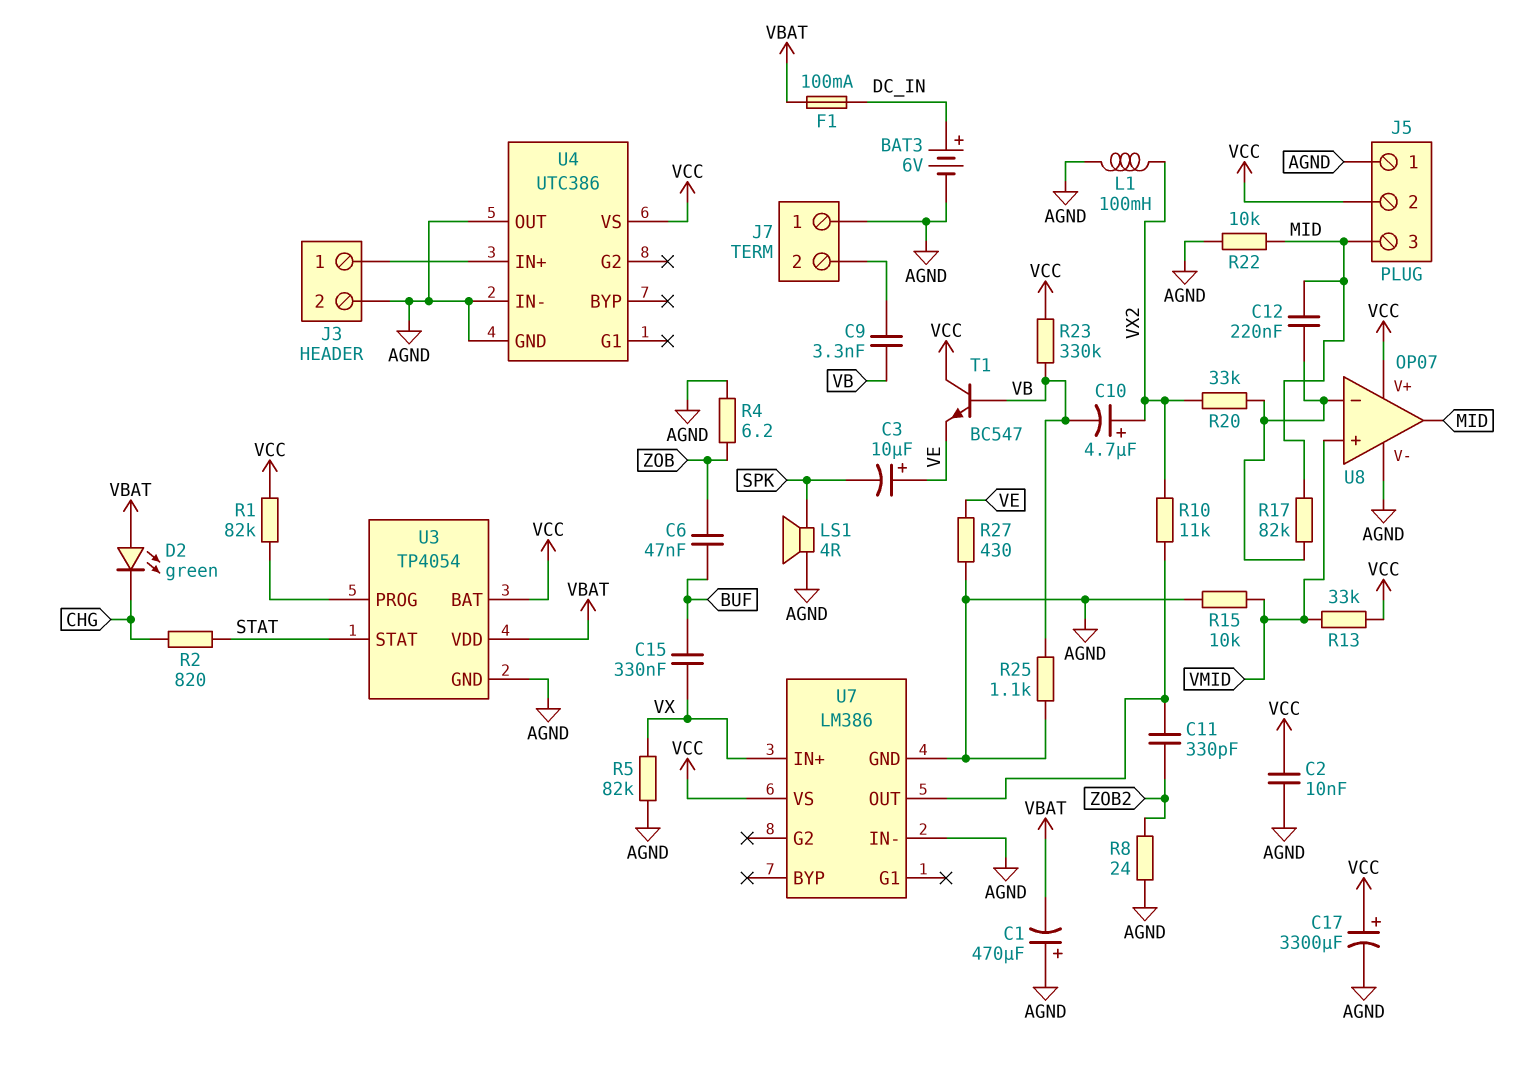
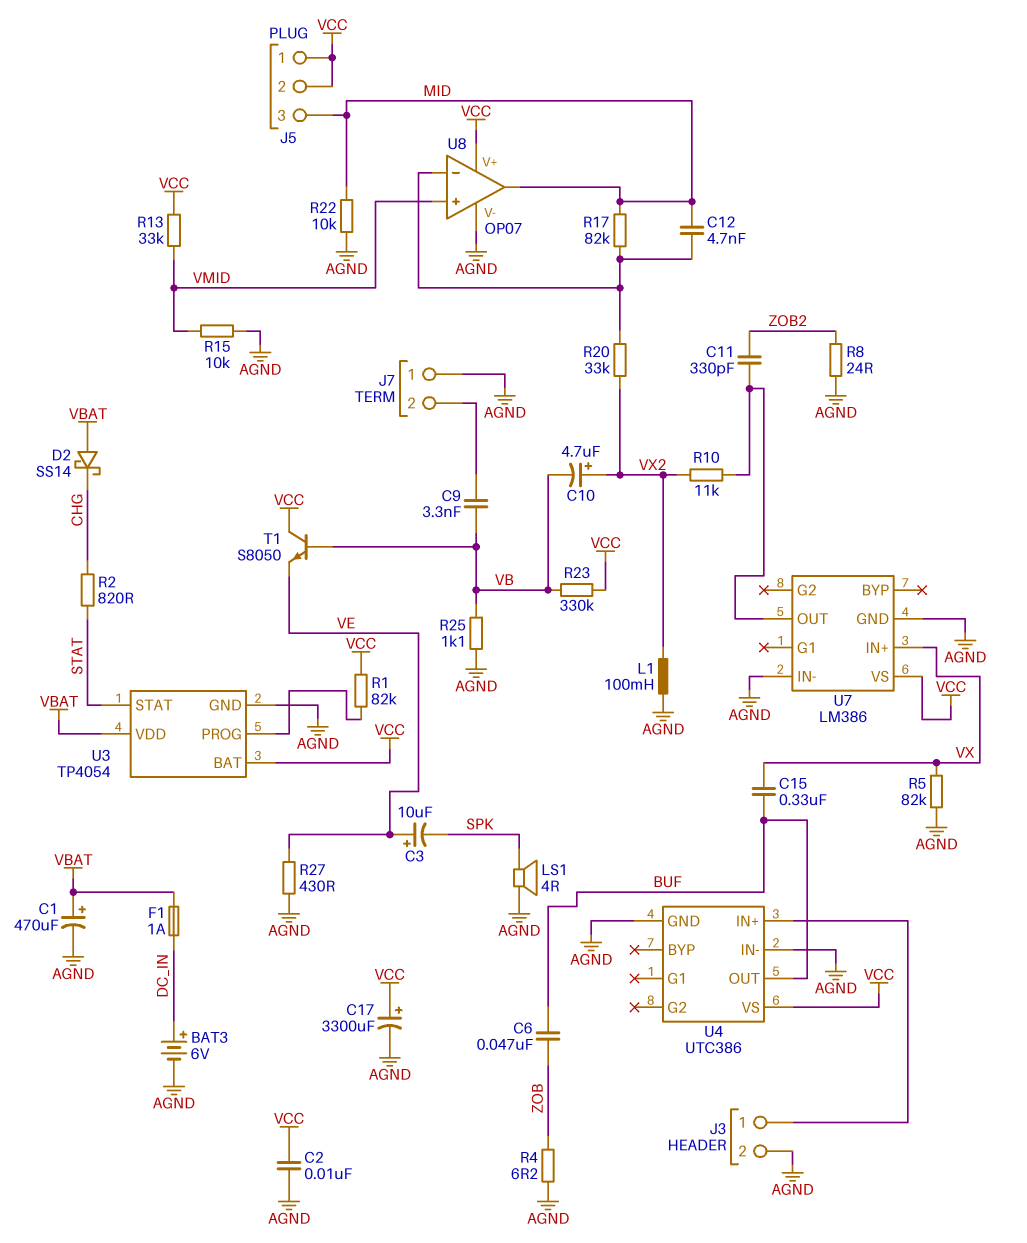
C1: 470uF (plus AGND, minus VBAT) -> 470uF (plus VBAT, minus AGND)
C12: 220nF (MID, U8/in-) -> 4.7nF (MID, U8/in-)
D2: LED green (A VBAT, K CHG) -> schottky SS14 (A VBAT, K CHG)
F1: 100mA (DC_IN, VBAT) -> 1A (DC_IN, VBAT)
J5 pin 1: AGND -> VCC
T1: NPN BC547 (B VB, C VCC, E VE) -> NPN S8050 (B VB, C VCC, E VE)
U4 pin OUT: AGND -> BUF

